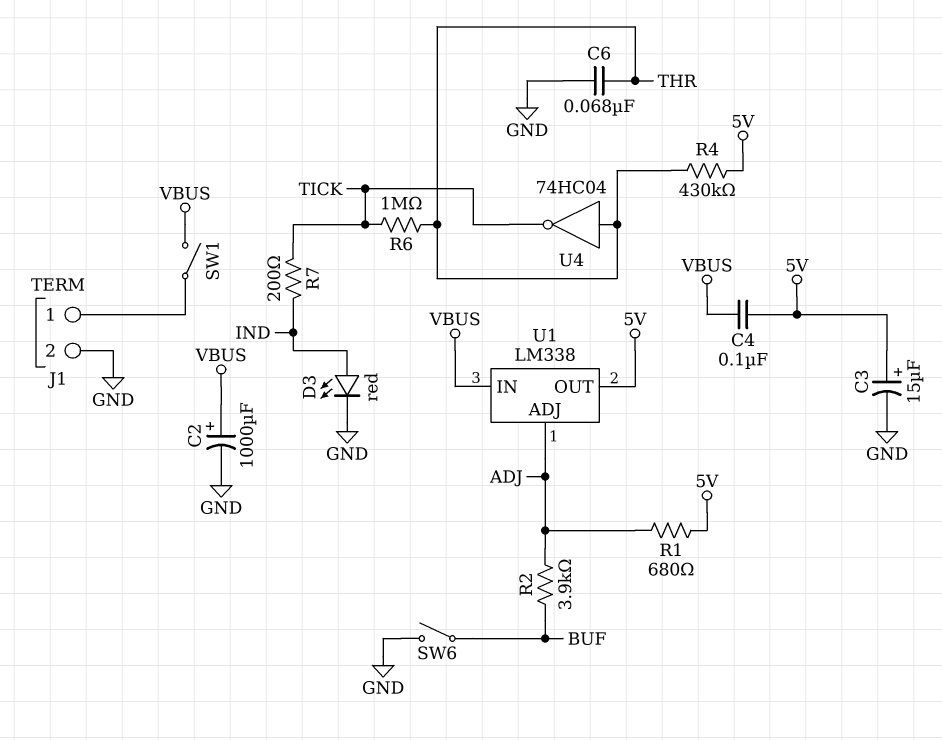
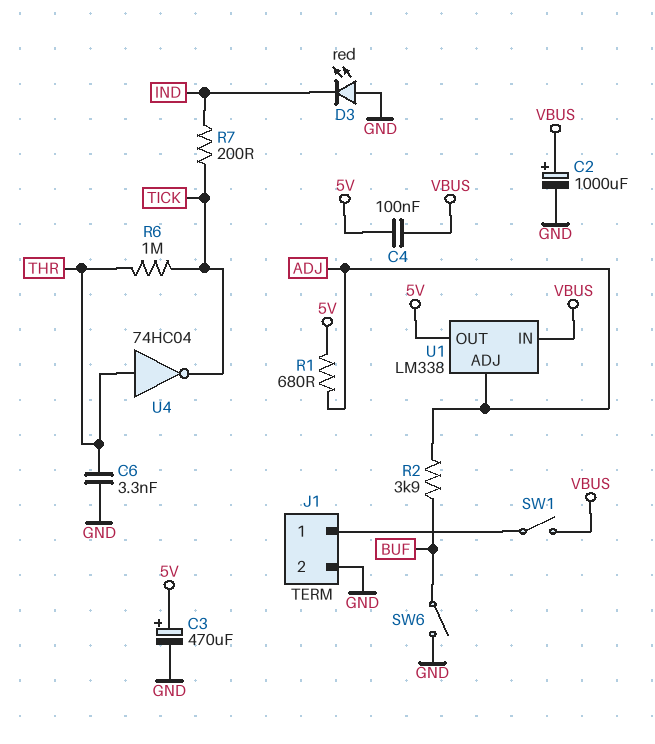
C3: 15uF (plus 5V, minus GND) -> 470uF (plus 5V, minus GND)
C6: 68nF (GND, THR) -> 3.3nF (GND, THR)
D3: LED red (A IND, K GND) -> LED red (A GND, K IND)
R4: 430k (5V, THR) -> none

